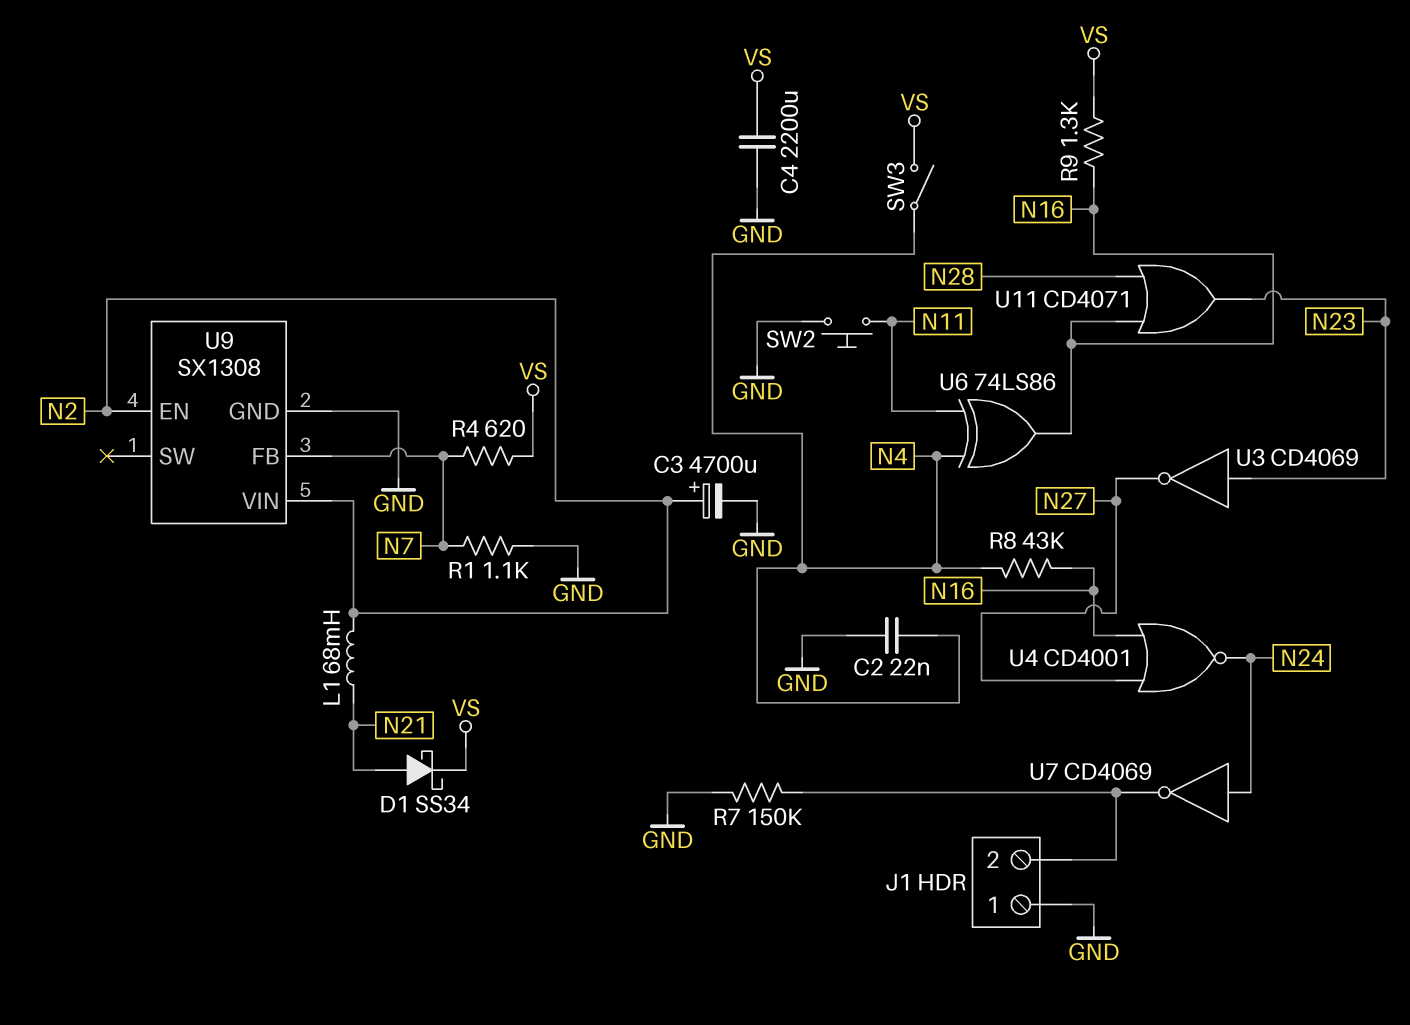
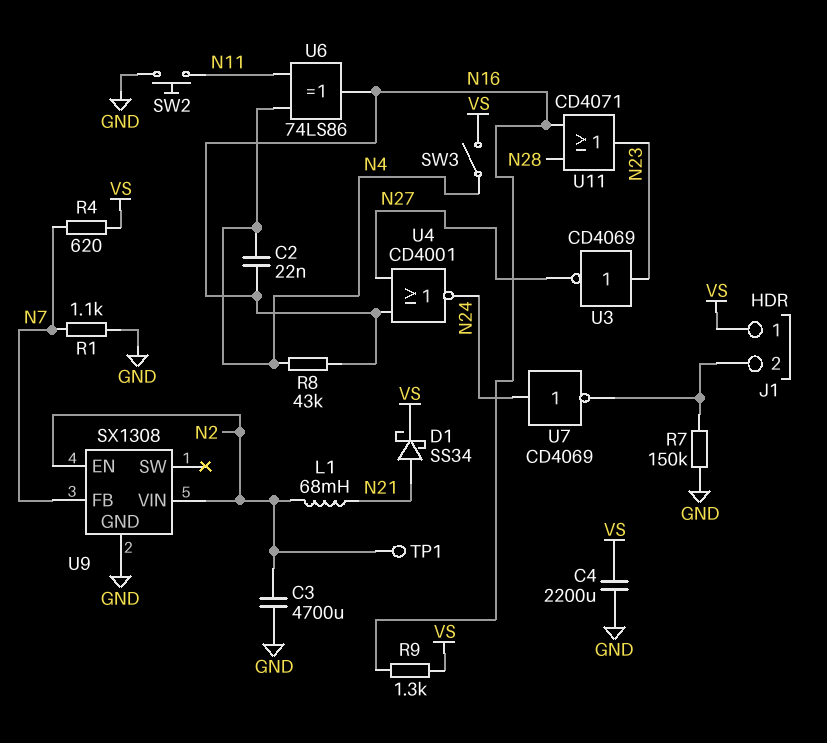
C2: 22nF (GND, N4) -> 22nF (N4, N16)
C3: 4700uF (plus N2, minus GND) -> 4700uF (GND, N2)
J1 pin 1: GND -> VS
TP1: none -> test point (N2)

